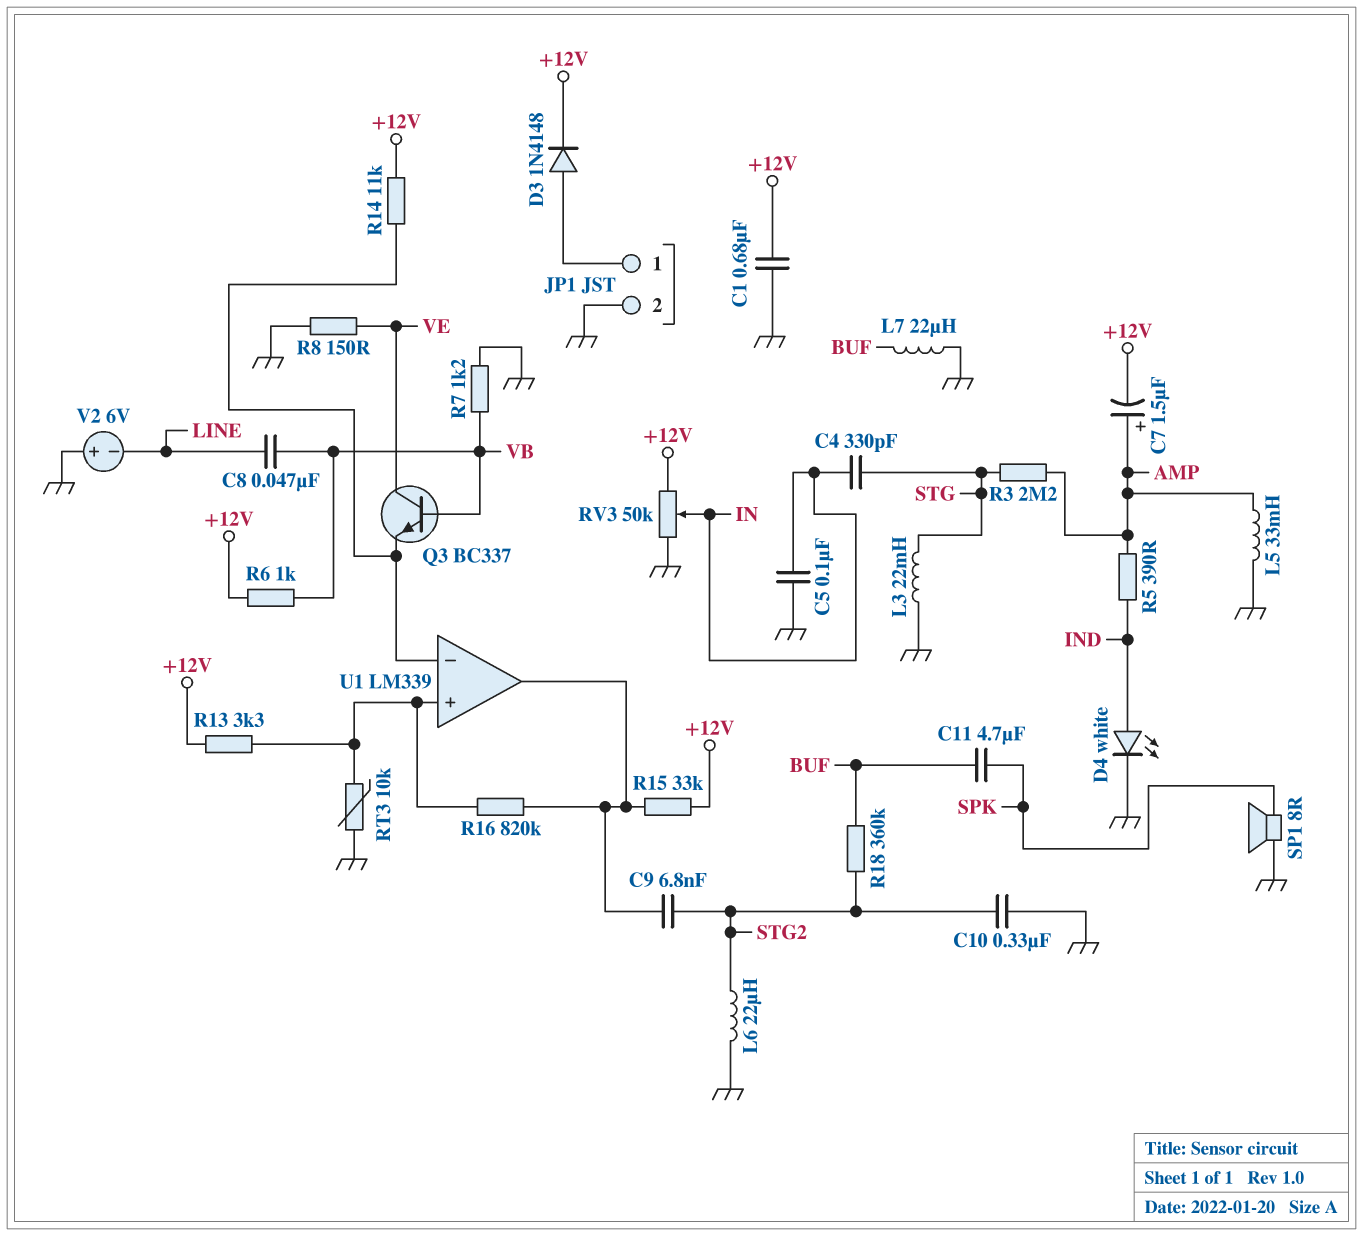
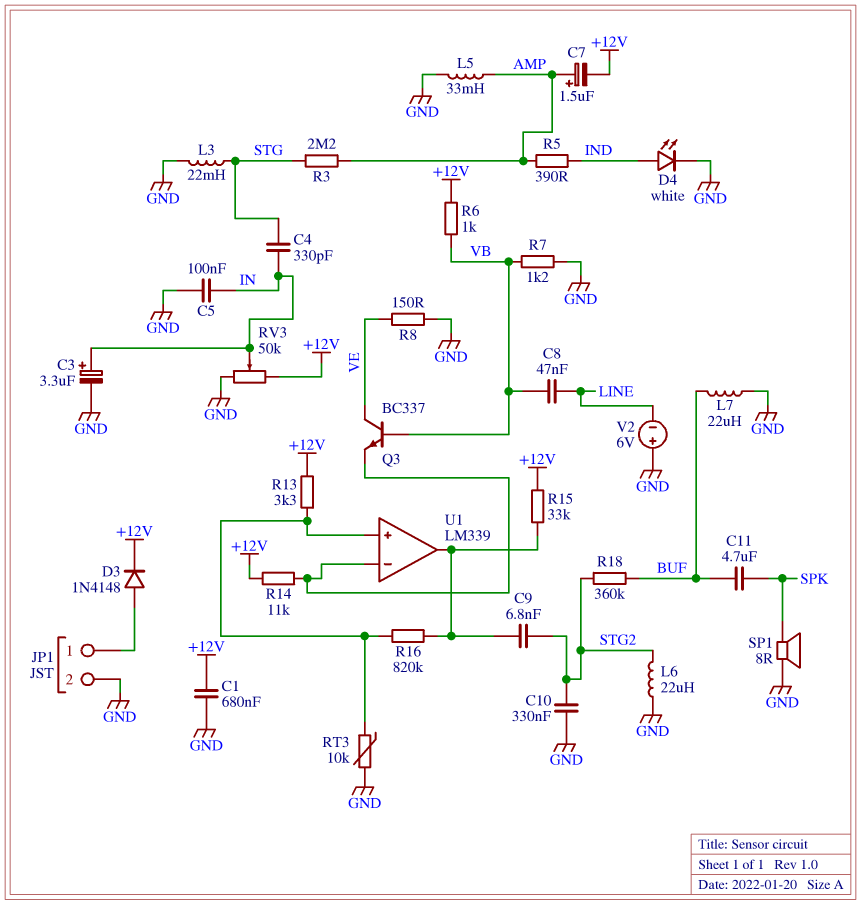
C3: none -> 3.3uF (plus IN, minus GND)

